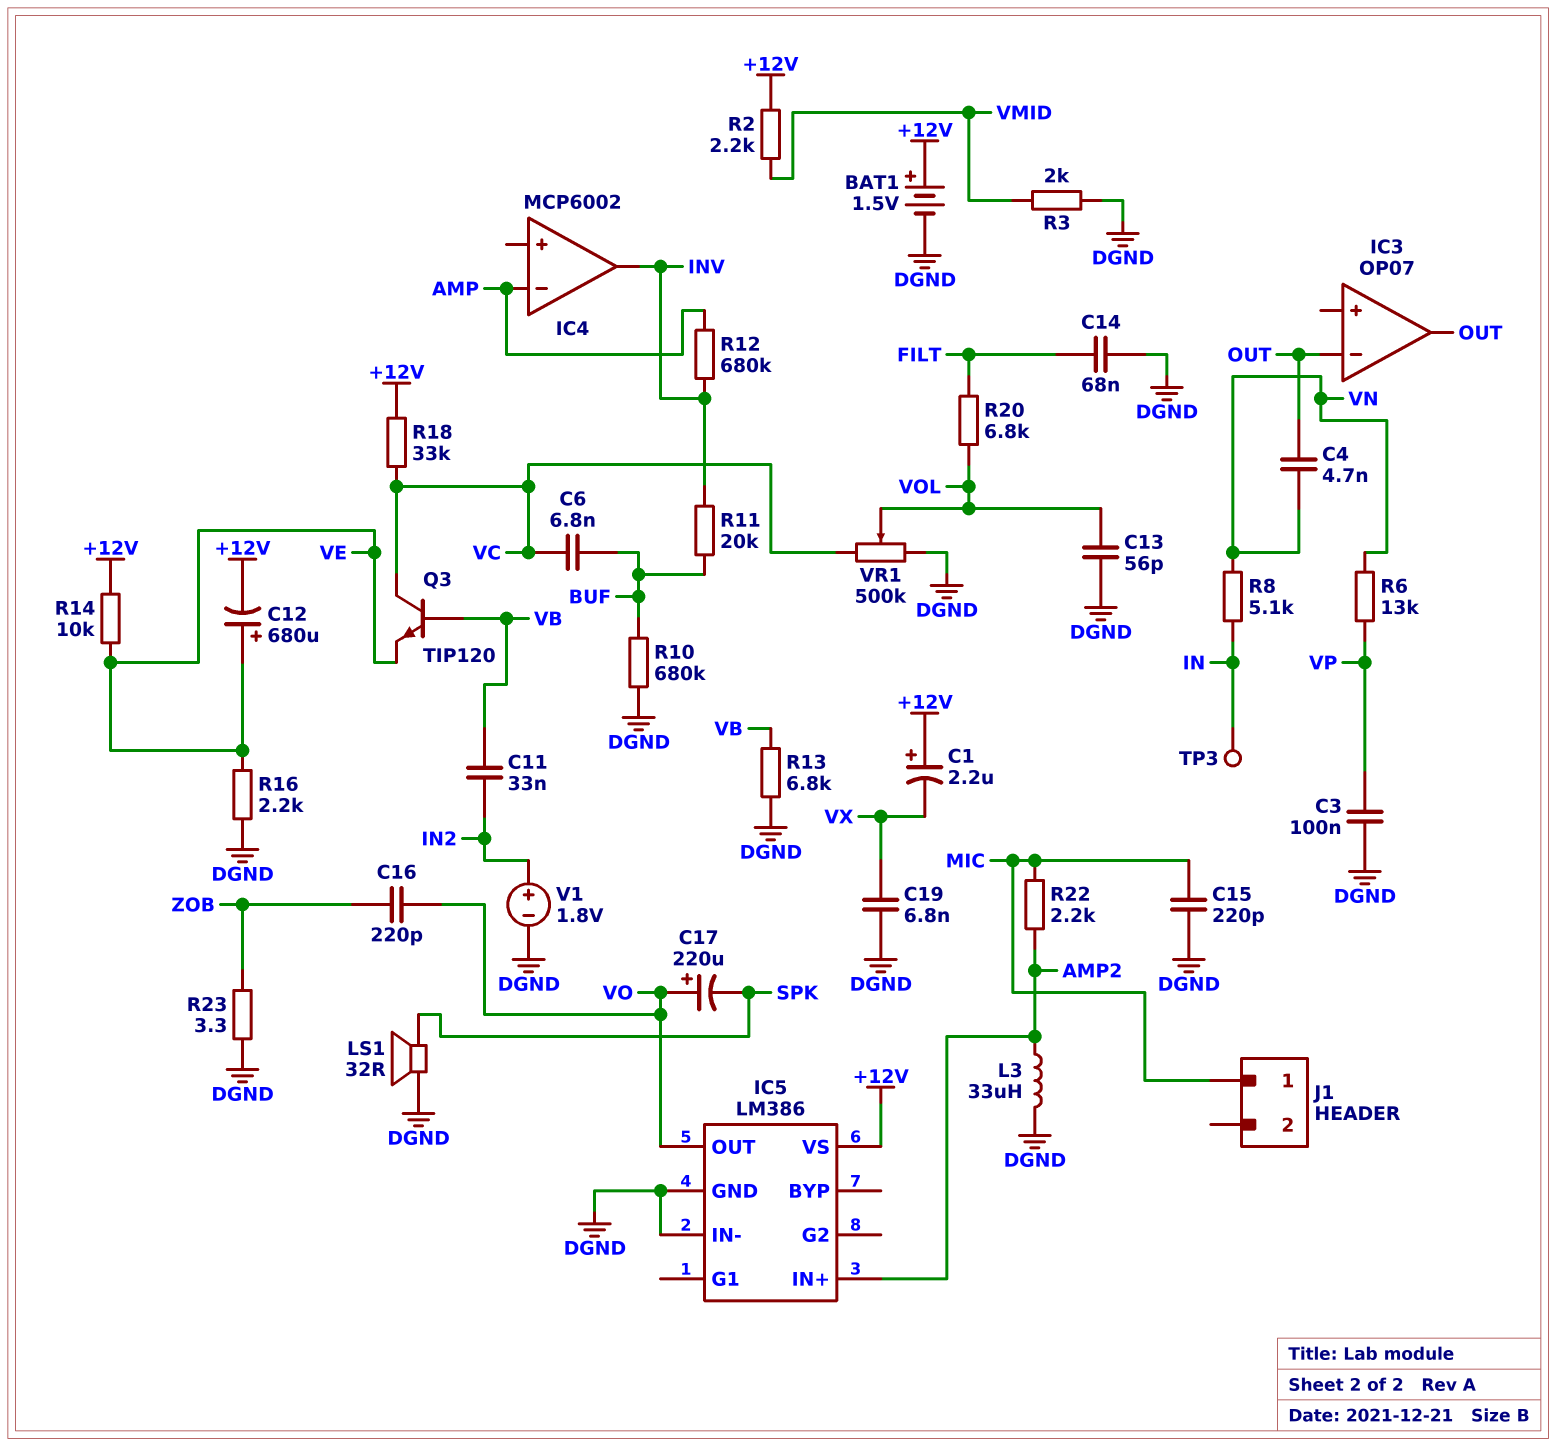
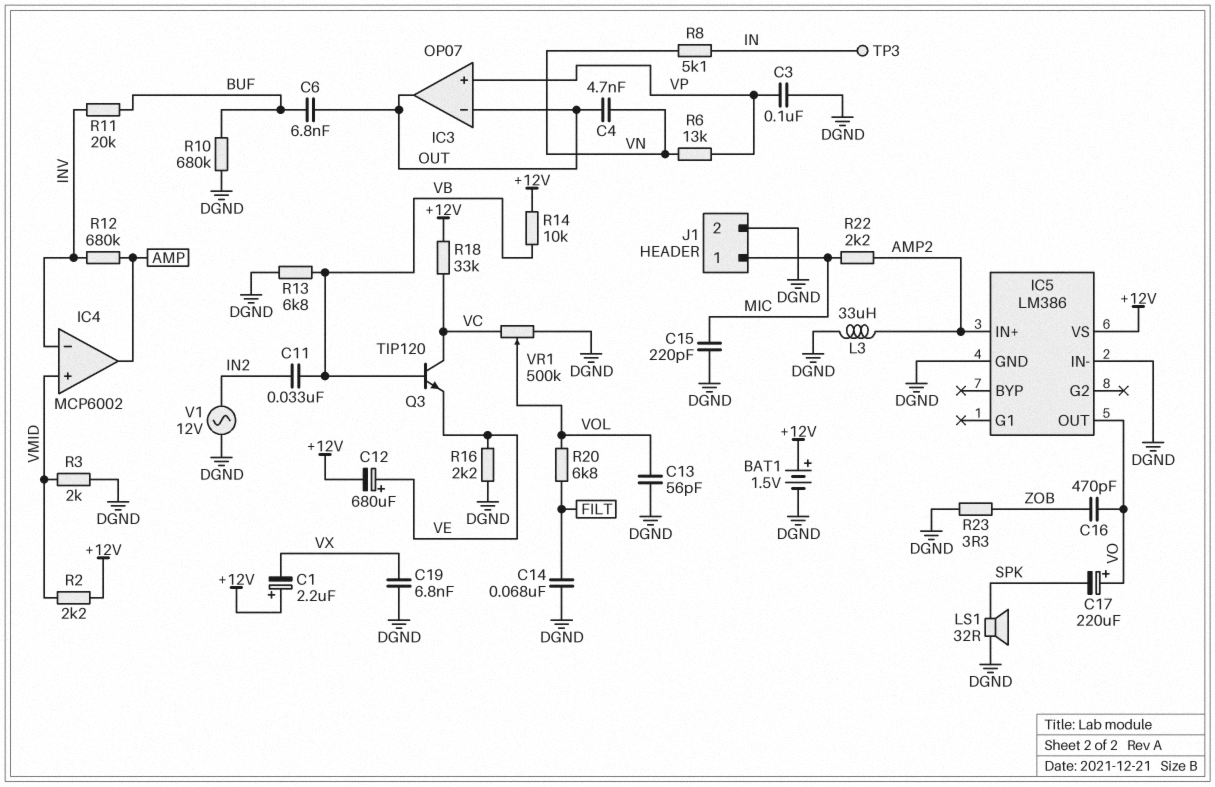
C6: 6.8nF (BUF, VC) -> 6.8nF (BUF, OUT)
C16: 220pF (VO, ZOB) -> 470pF (VO, ZOB)
IC3 pin in+: none -> VP
IC4 pin in+: none -> VMID
IC4 pin in-: AMP -> INV
IC4 pin out: INV -> AMP
J1 pin 2: none -> DGND
R14: 10k (+12V, VE) -> 10k (+12V, VB)
V1: 1.8V (plus IN2, minus DGND) -> AC 12V (DGND, IN2)

